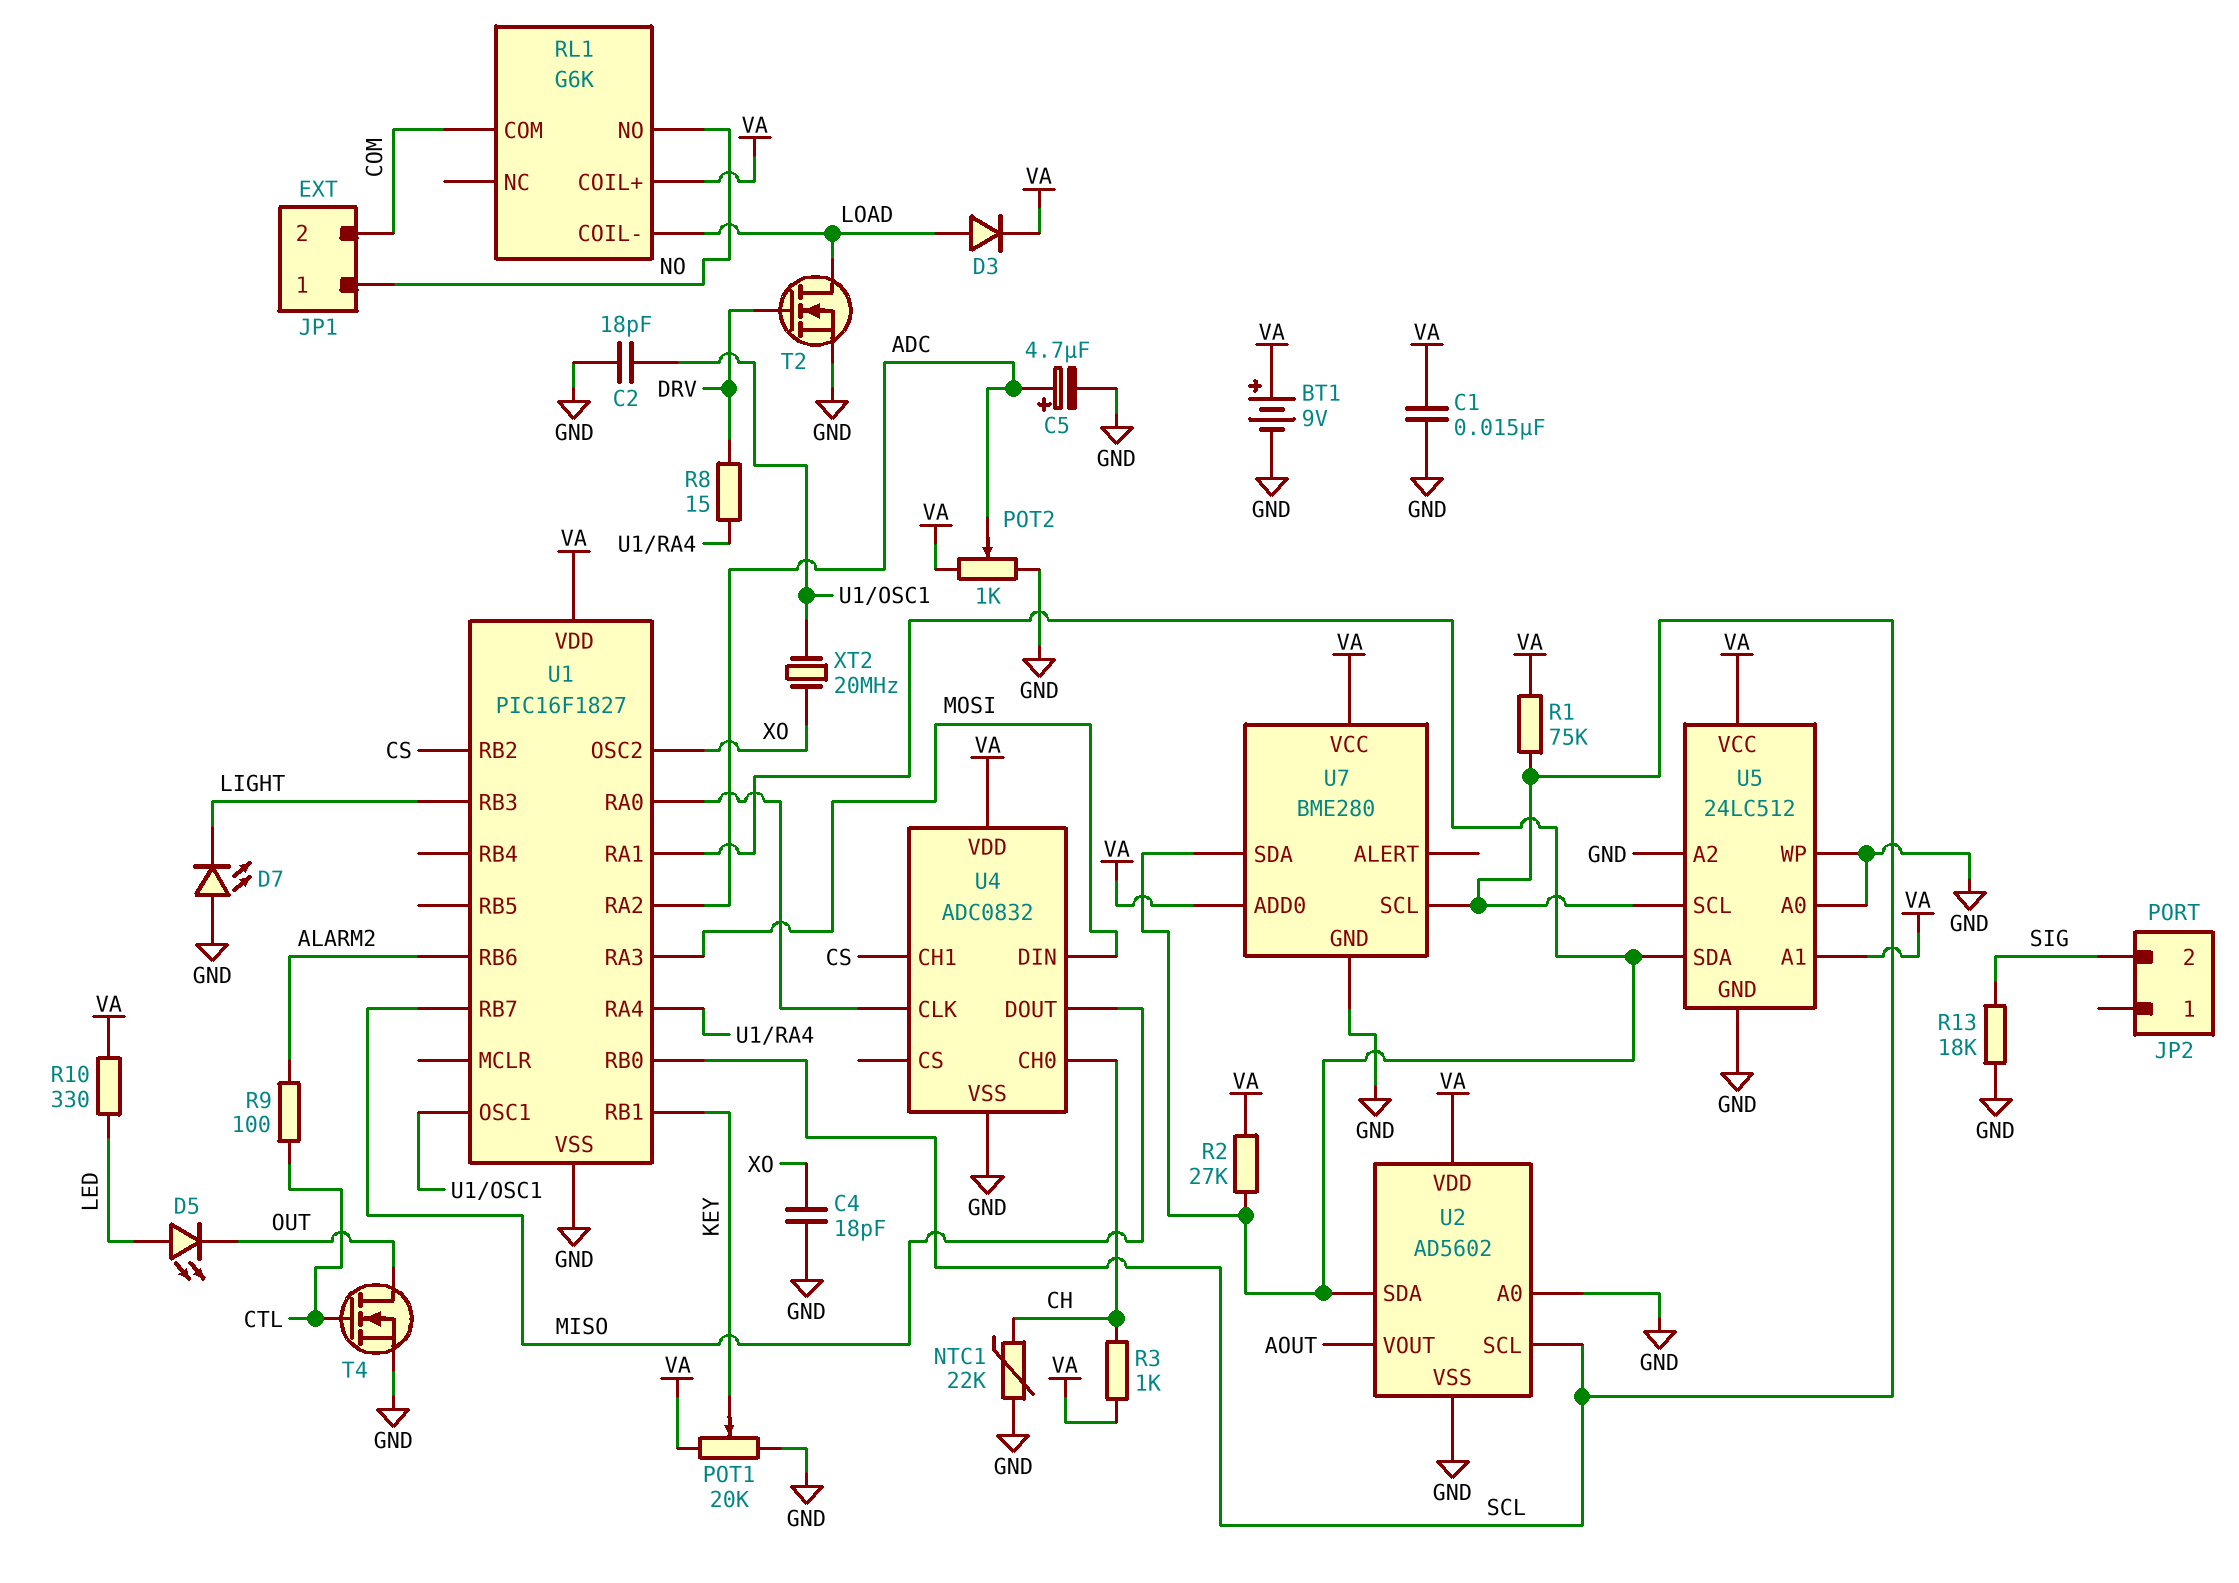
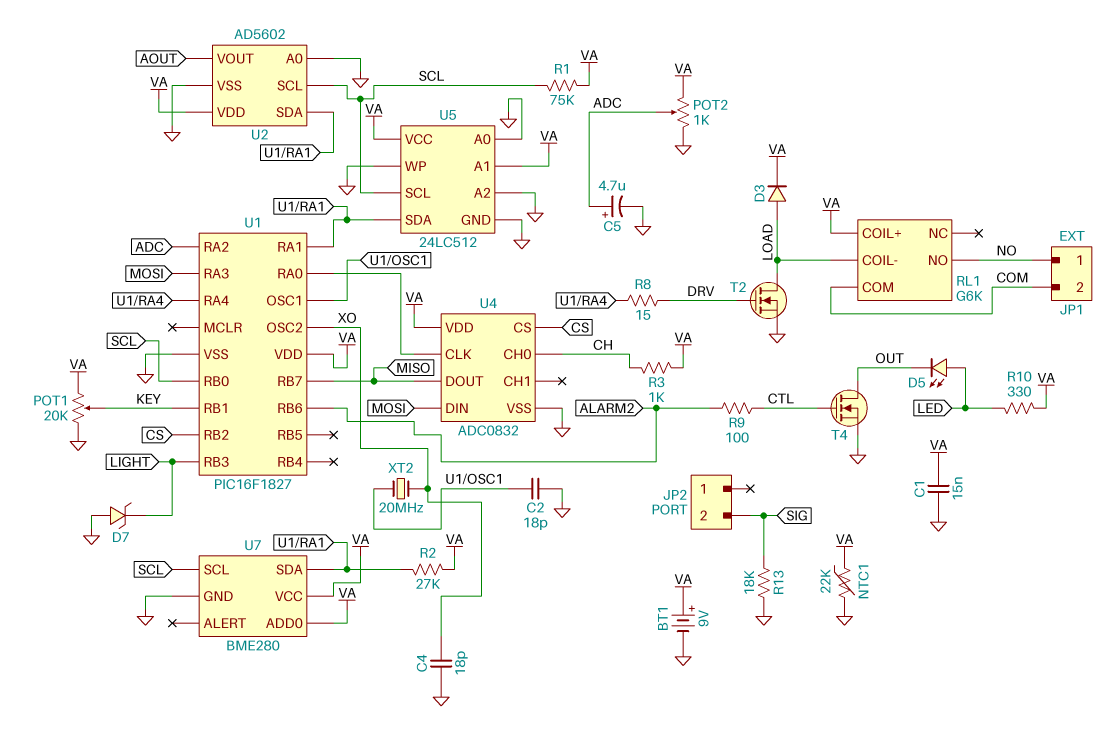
D7: LED (A GND, K LIGHT) -> zener (A GND, K LIGHT)
NTC1: 22k (CH, GND) -> 22k (GND, VA)
U4 pin CH1: CS -> none
U4 pin CS: none -> CS

